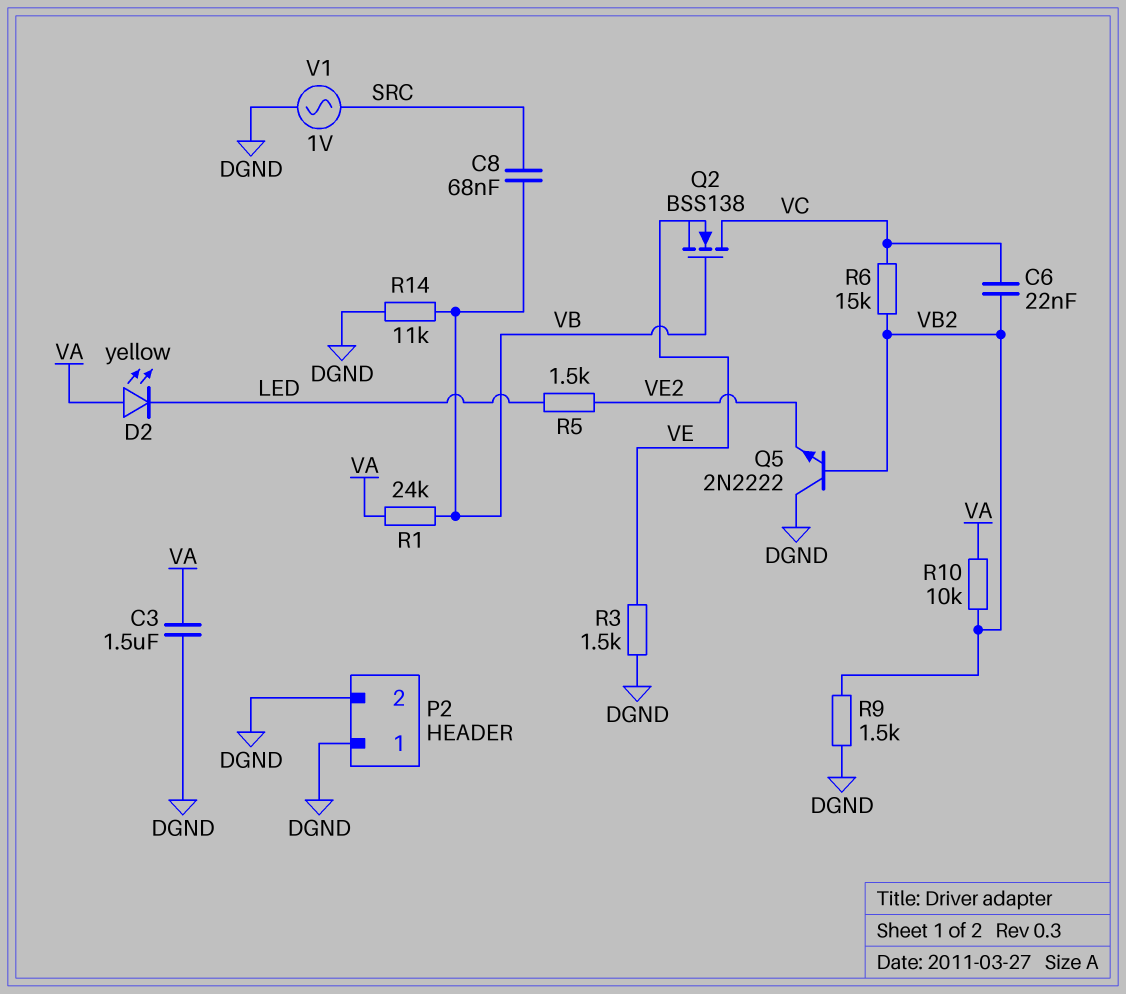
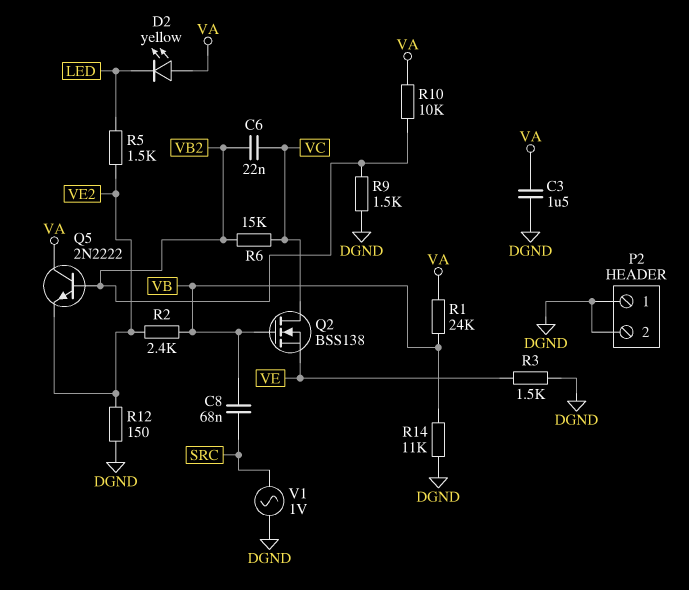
Q5: NPN 2N2222 (B VB2, C DGND, E VE2) -> NPN 2N2222 (B VB2, C VA, E VE2)
R2: none -> 2.4k (VB, VE2)
R12: none -> 150 (DGND, VE2)

